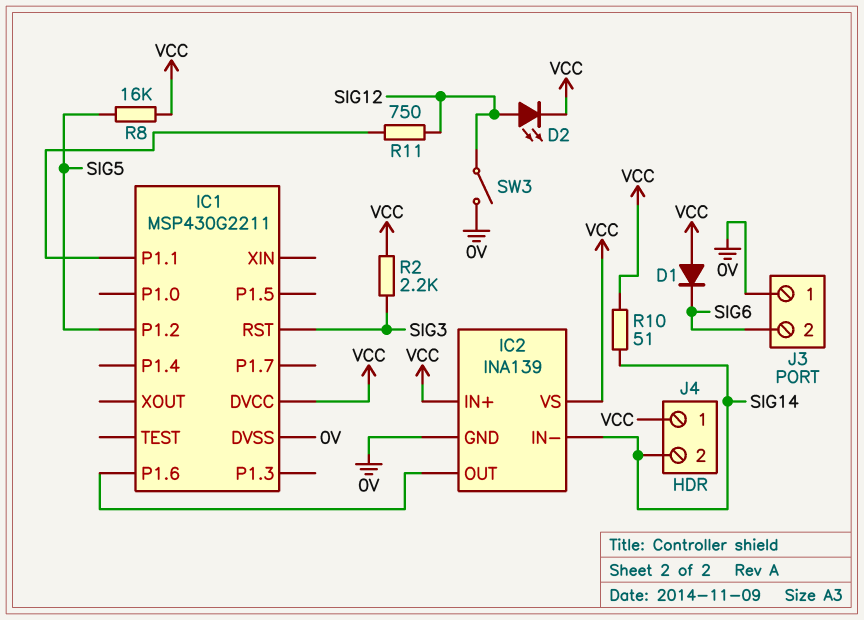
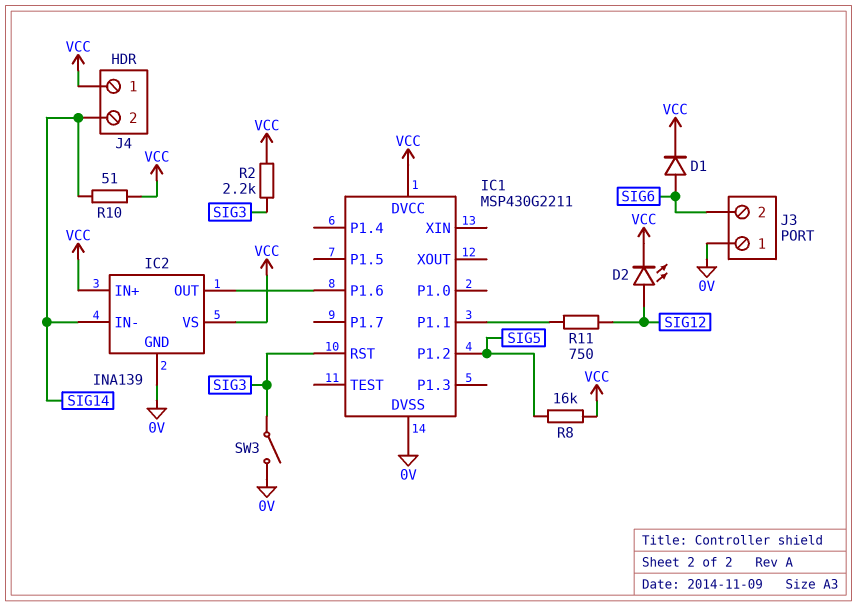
D1: diode (A VCC, K SIG6) -> diode (A SIG6, K VCC)
SW3: switch (0V, SIG12) -> switch (0V, SIG3)

